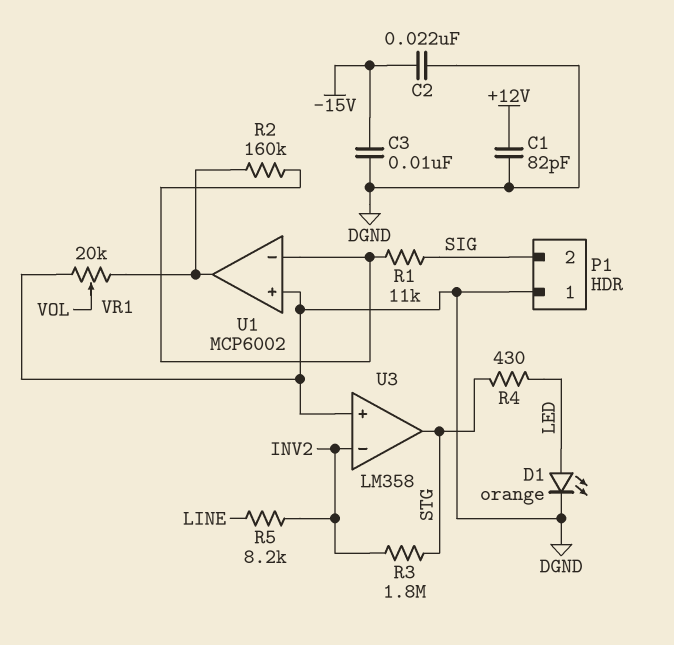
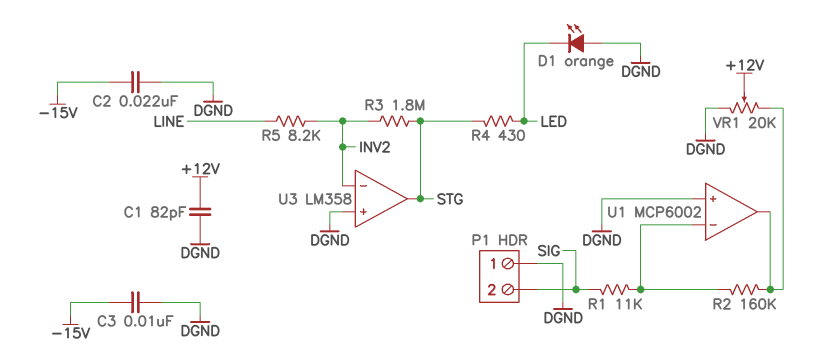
D1: LED orange (A LED, K DGND) -> LED orange (A DGND, K LED)
VR1: 20k (DGND, U1/out, wiper VOL) -> 20k (DGND, U1/out, wiper +12V)

